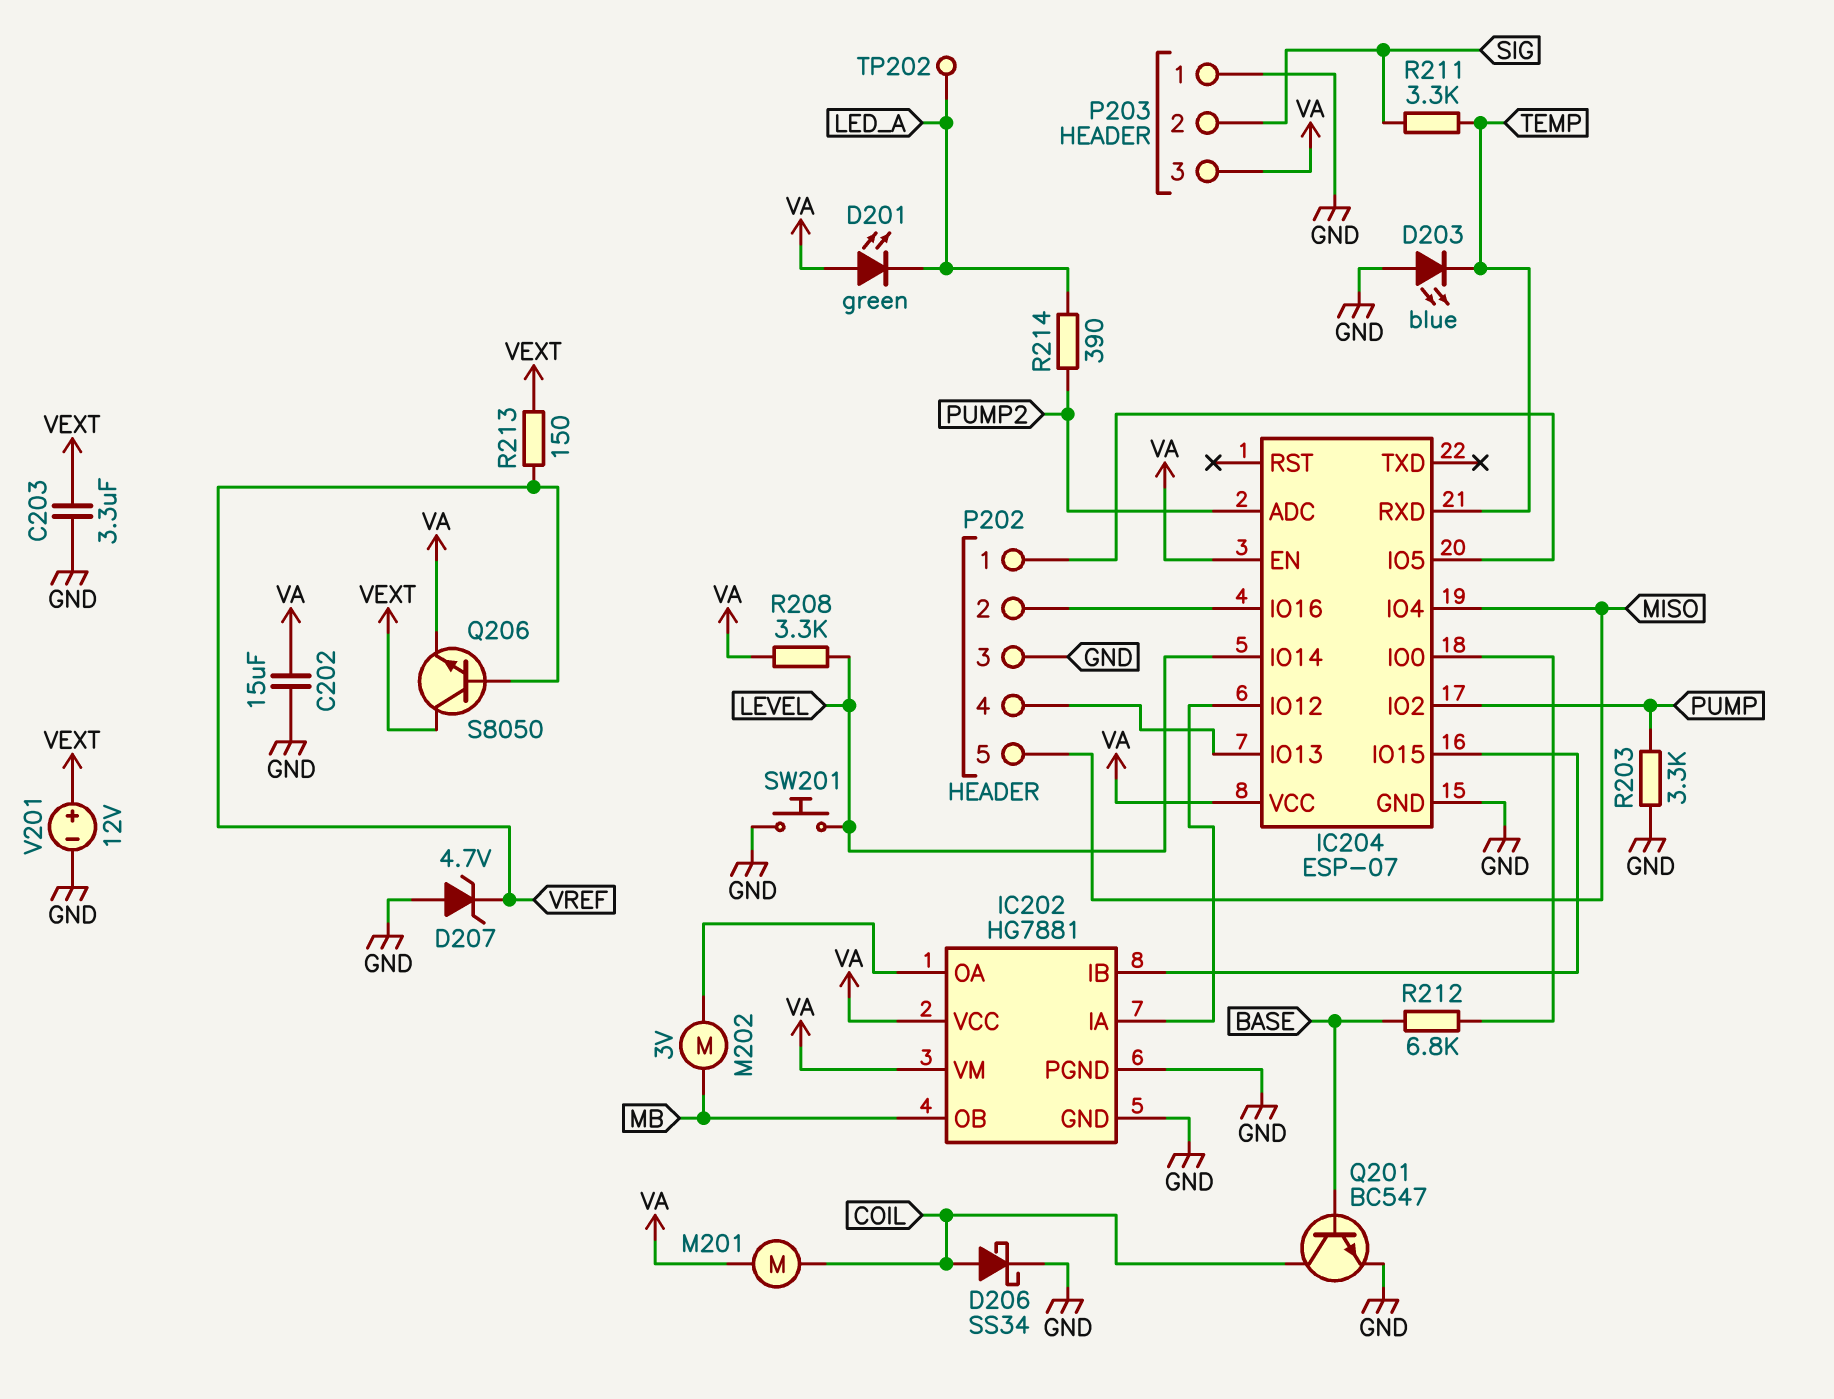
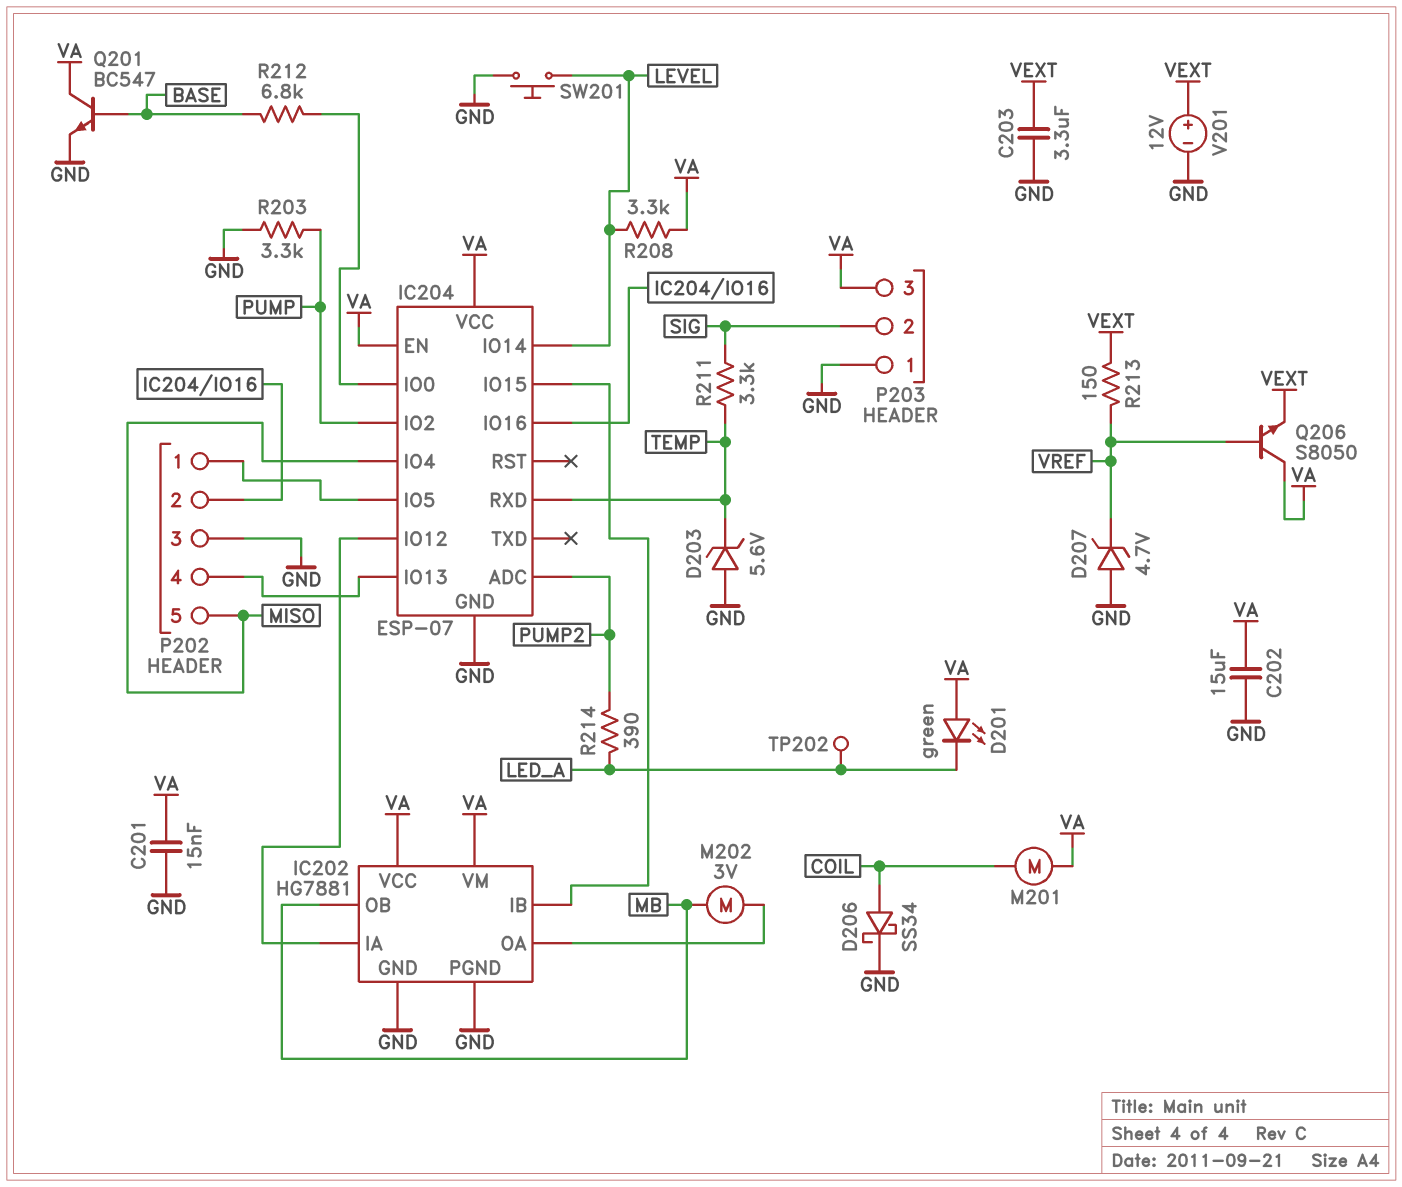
C201: none -> 15nF (GND, VA)
D203: LED blue (A GND, K TEMP) -> zener 5.6V (A GND, K TEMP)
Q201: NPN BC547 (B BASE, C COIL, E GND) -> NPN BC547 (B BASE, C VA, E GND)
Q206: NPN S8050 (B VREF, C VEXT, E VA) -> NPN S8050 (B VREF, C VA, E VEXT)

